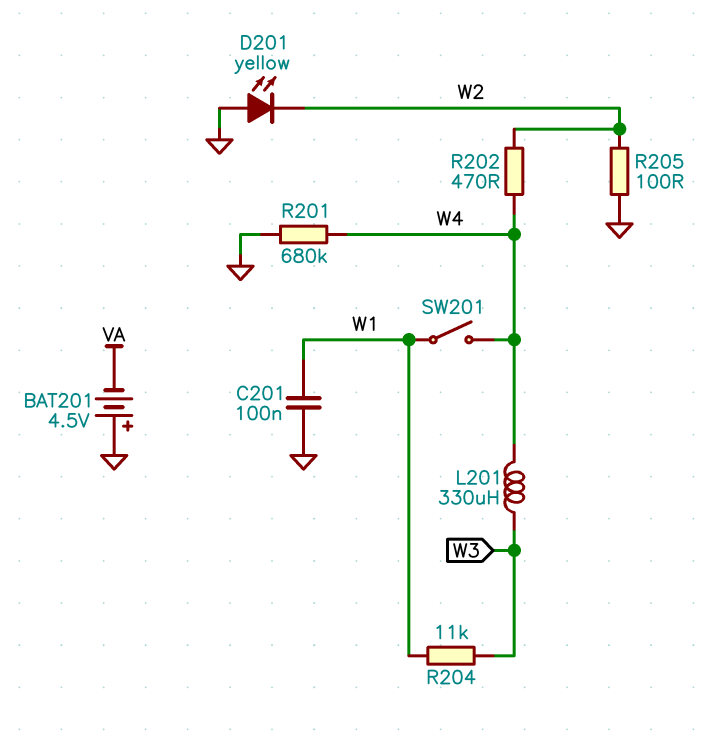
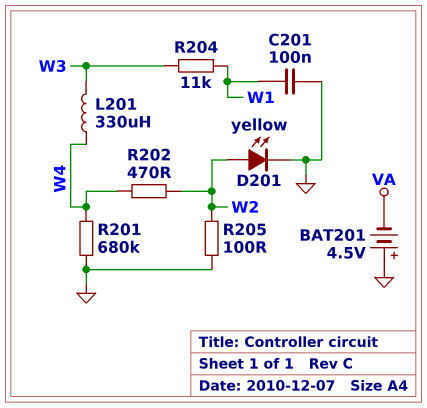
D201: LED yellow (A GND, K W2) -> LED yellow (A W2, K GND)
SW201: switch (W1, W4) -> none

